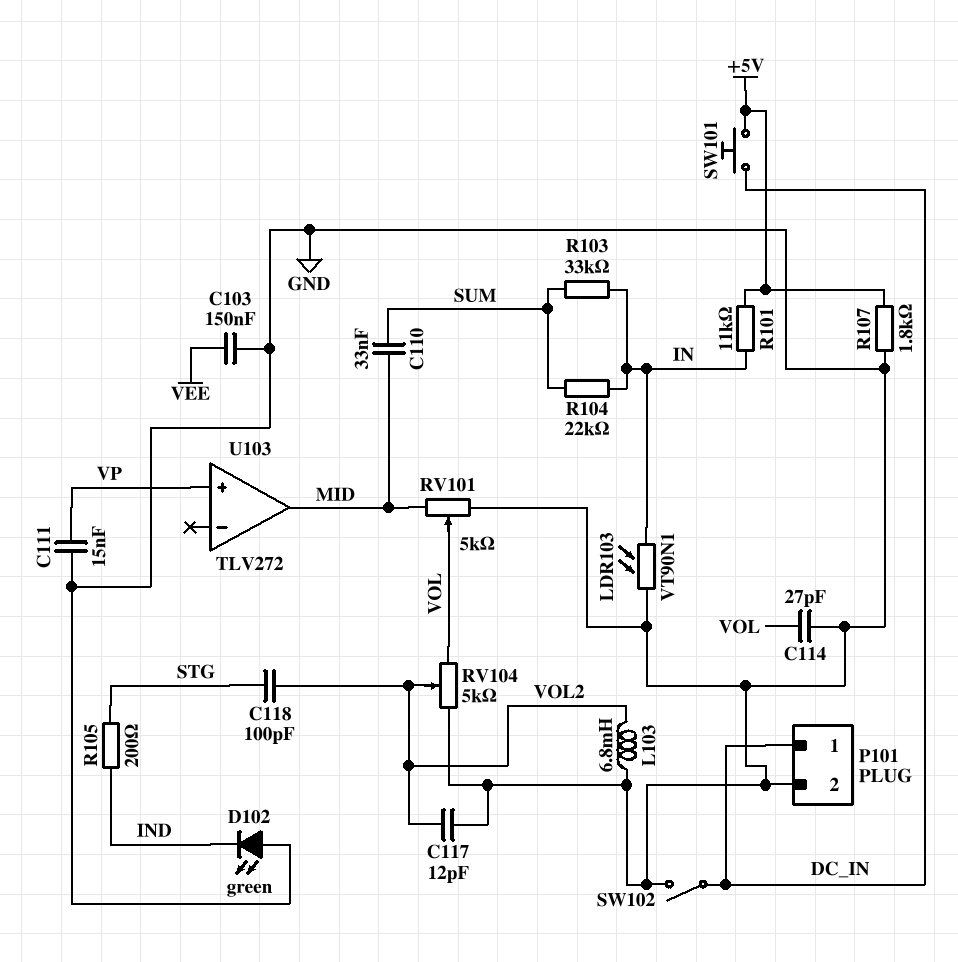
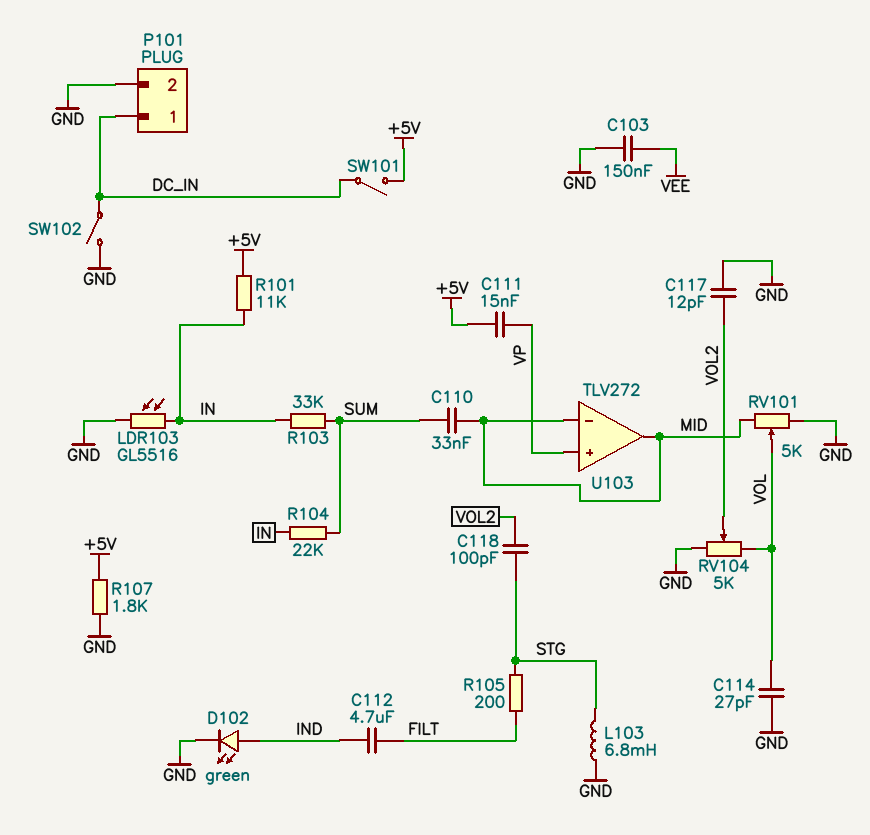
C111: 15nF (GND, VP) -> 15nF (+5V, VP)
C112: none -> 4.7uF (FILT, IND)
D102: LED green (A GND, K IND) -> LED green (A IND, K GND)
L103: 6.8mH (GND, VOL2) -> 6.8mH (GND, STG)
LDR103: VT90N1 (GND, IN) -> GL5516 (GND, IN)
R105: 200 (IND, STG) -> 200 (FILT, STG)
SW101: button (+5V, DC_IN) -> switch (+5V, DC_IN)
U103 pin in-: none -> MID

